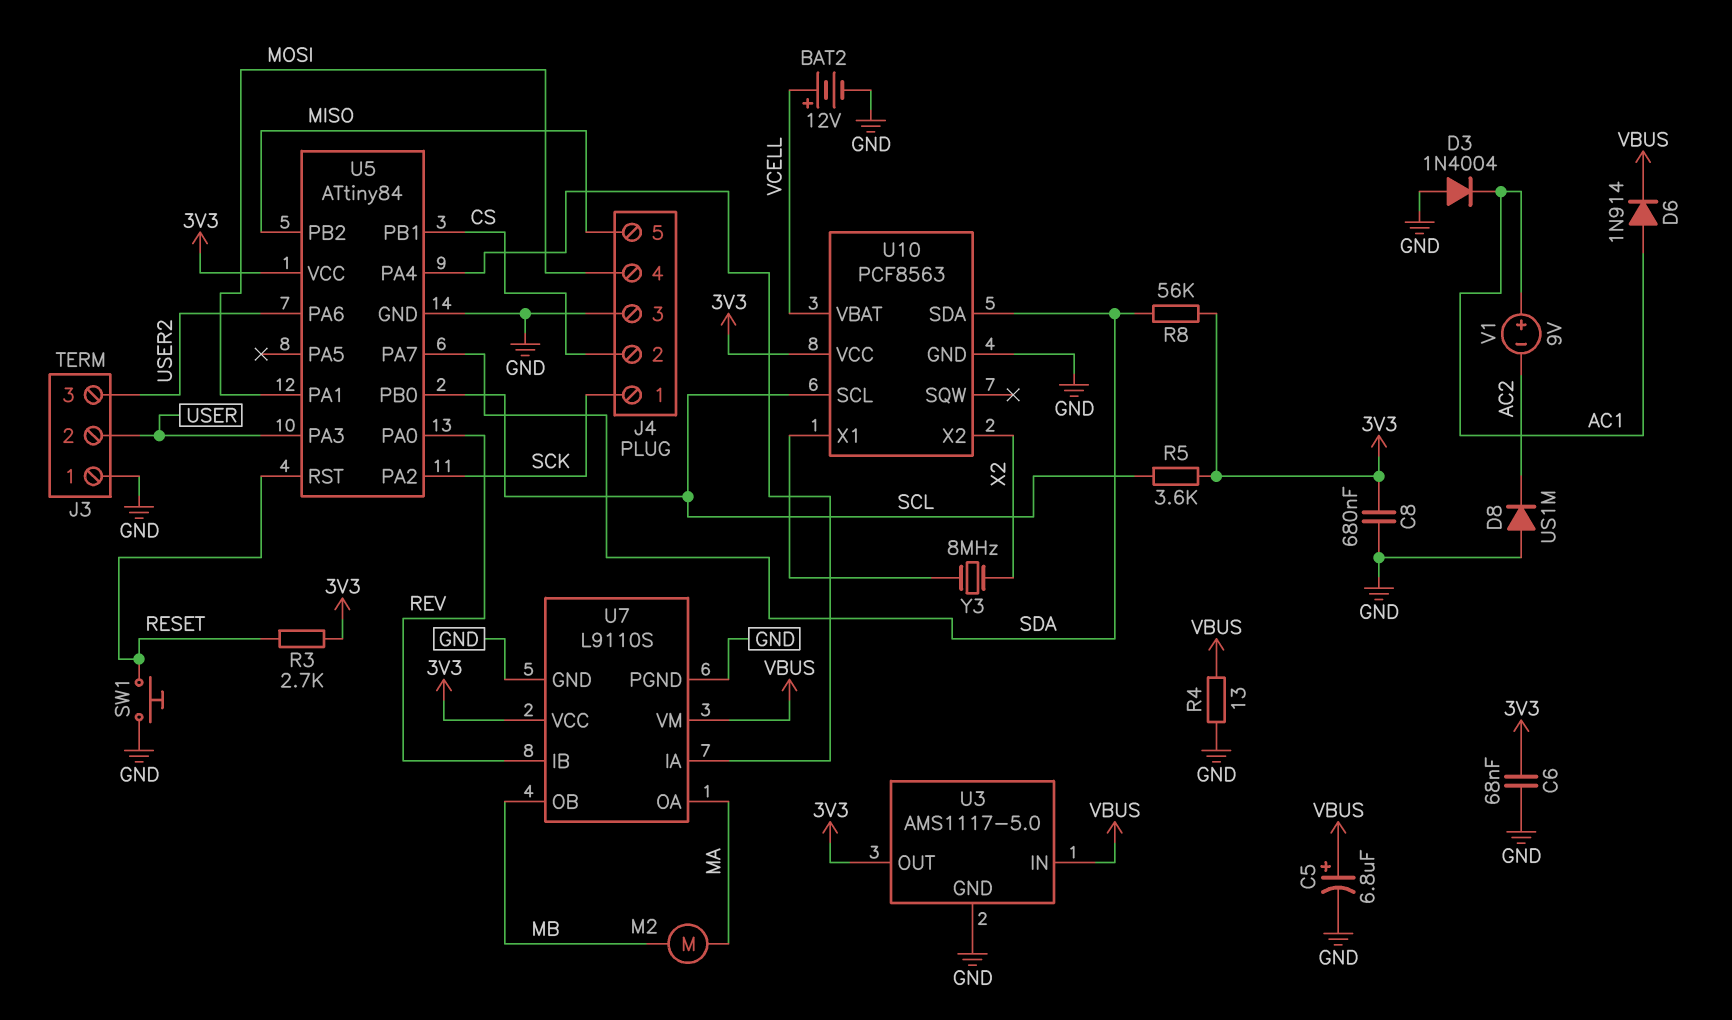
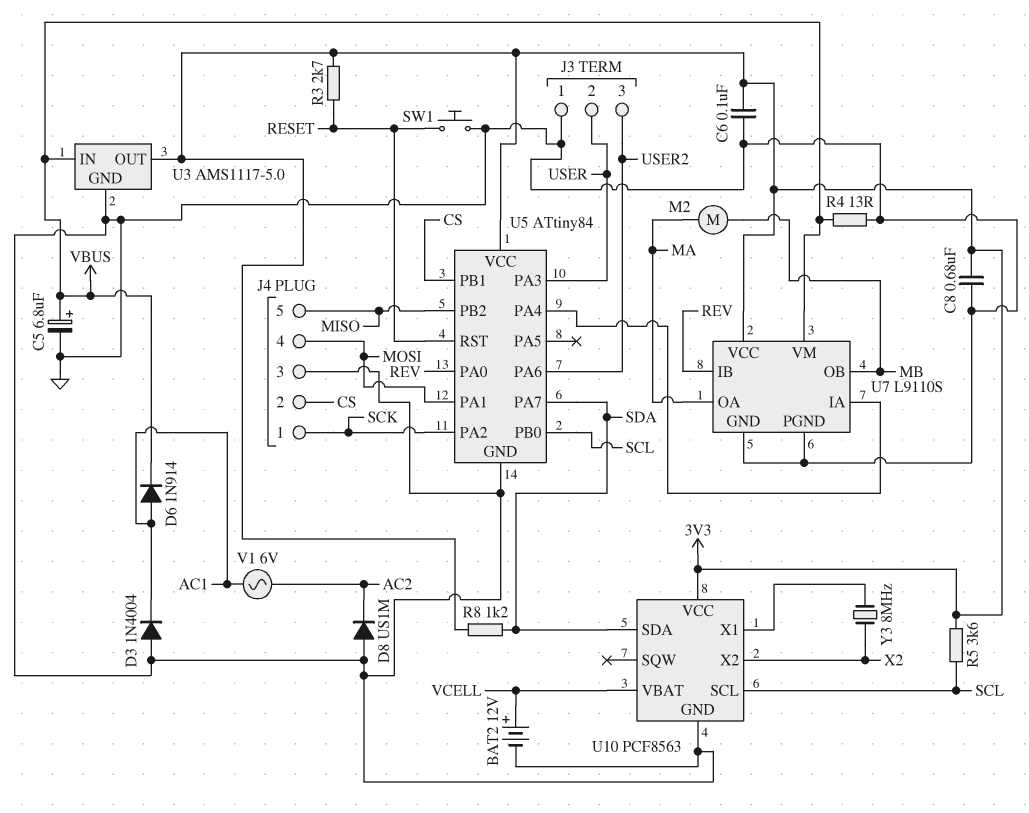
C6: 68nF (3V3, GND) -> 100nF (3V3, GND)
R8: 56k (3V3, SDA) -> 1.2k (3V3, SDA)
V1: 9V (plus AC1, minus AC2) -> AC 6V (AC1, AC2)

